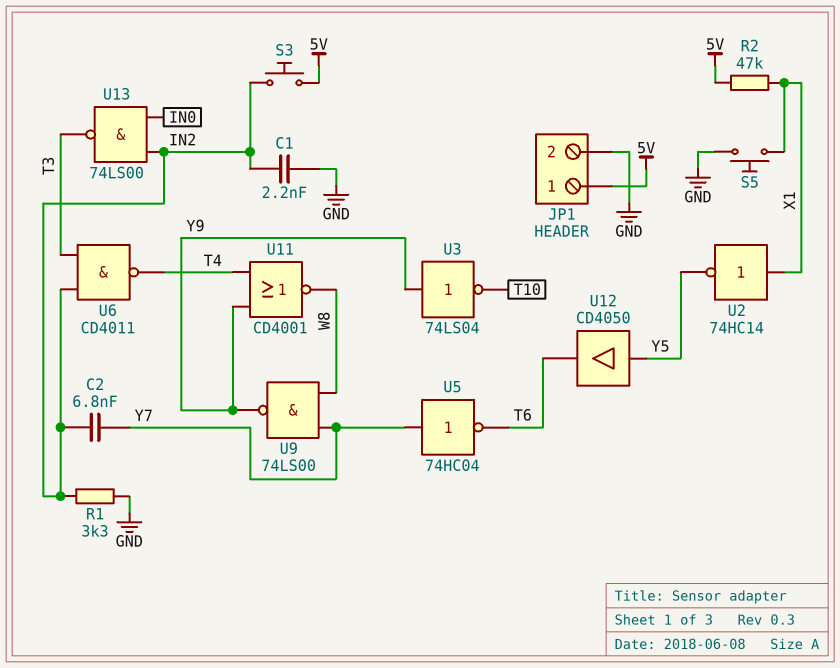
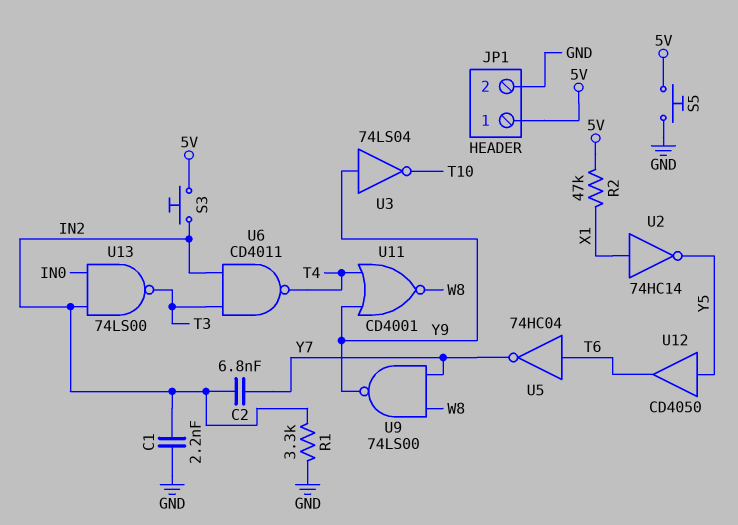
S5: button (GND, X1) -> button (5V, GND)
U5: NOT 74HC04 (in Y7, out T6) -> NOT 74HC04 (in T6, out Y7)

